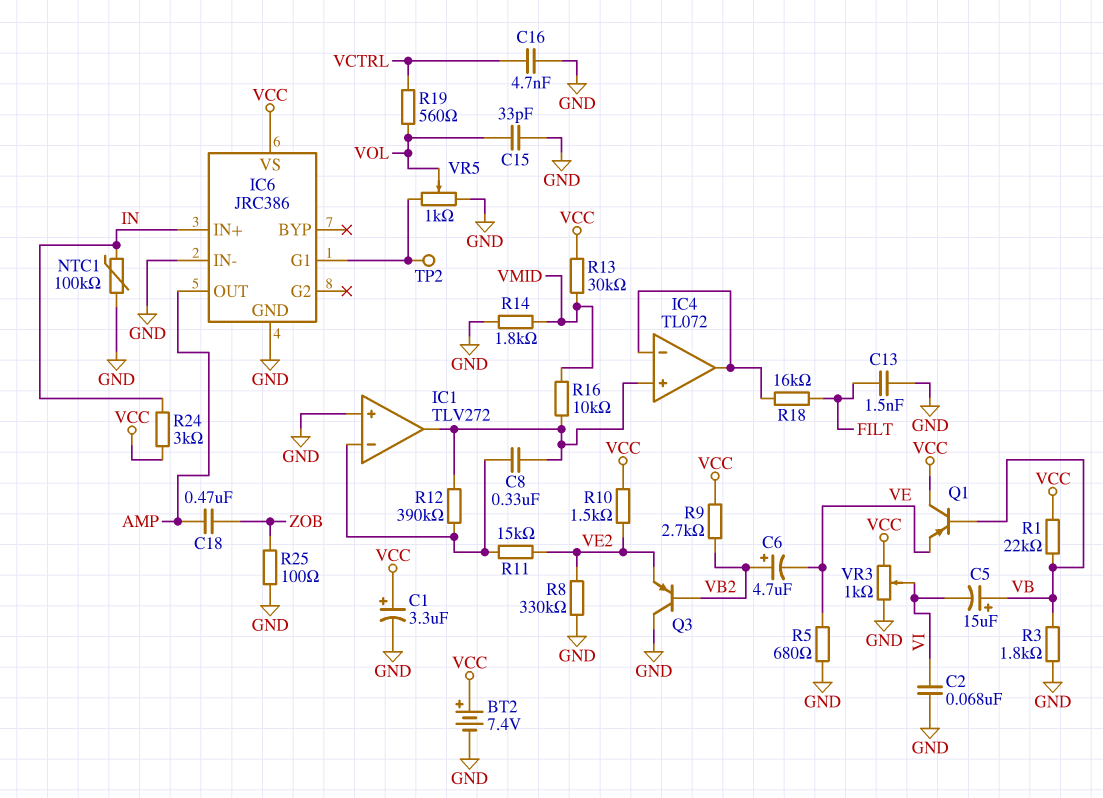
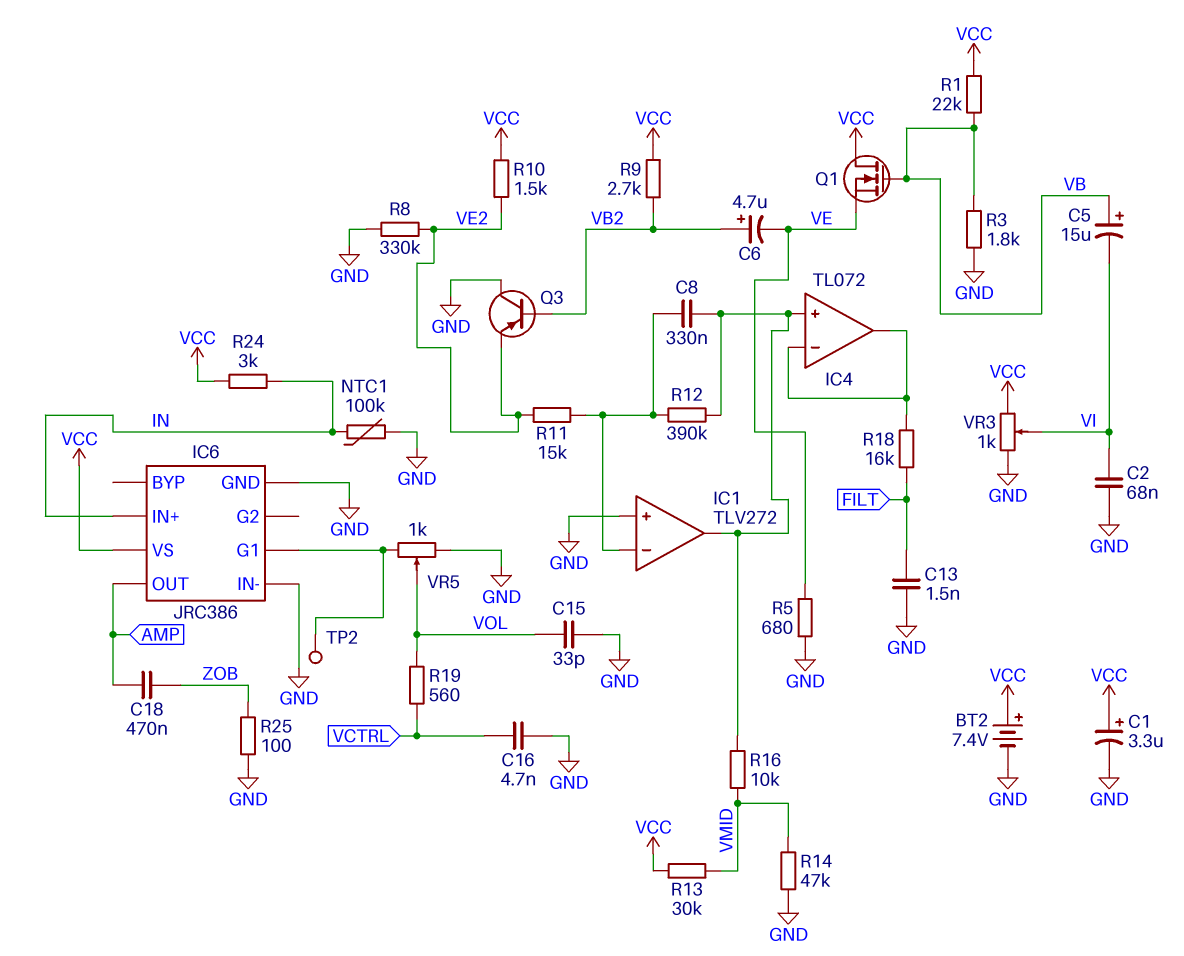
Q1: PNP (B VB, C VCC, E VE) -> NMOS (G VB, D VCC, S VE)
R14: 1.8k (GND, VMID) -> 47k (GND, VMID)

